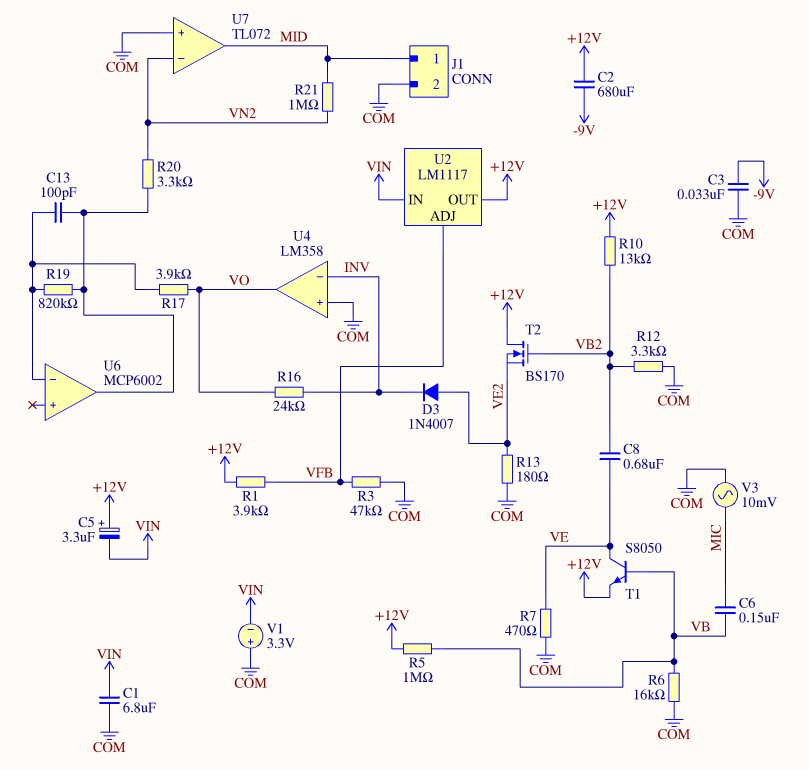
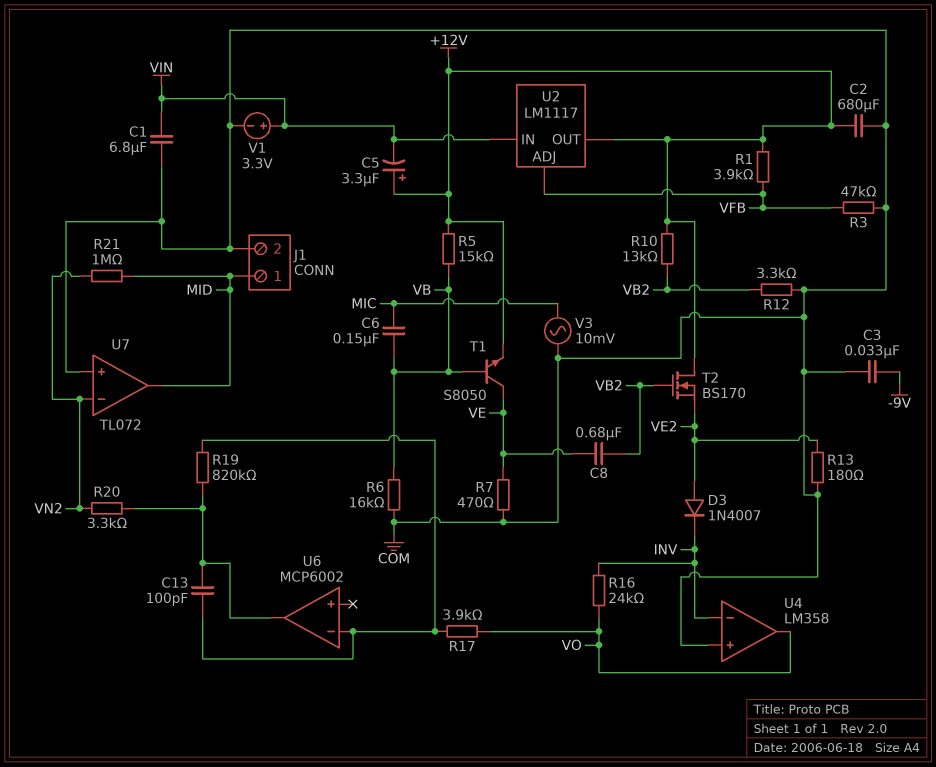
C2: 680uF (+12V, -9V) -> 680uF (+12V, COM)
R5: 1M (+12V, VB) -> 15k (+12V, VB)
V1: 3.3V (plus COM, minus VIN) -> 3.3V (plus VIN, minus COM)

